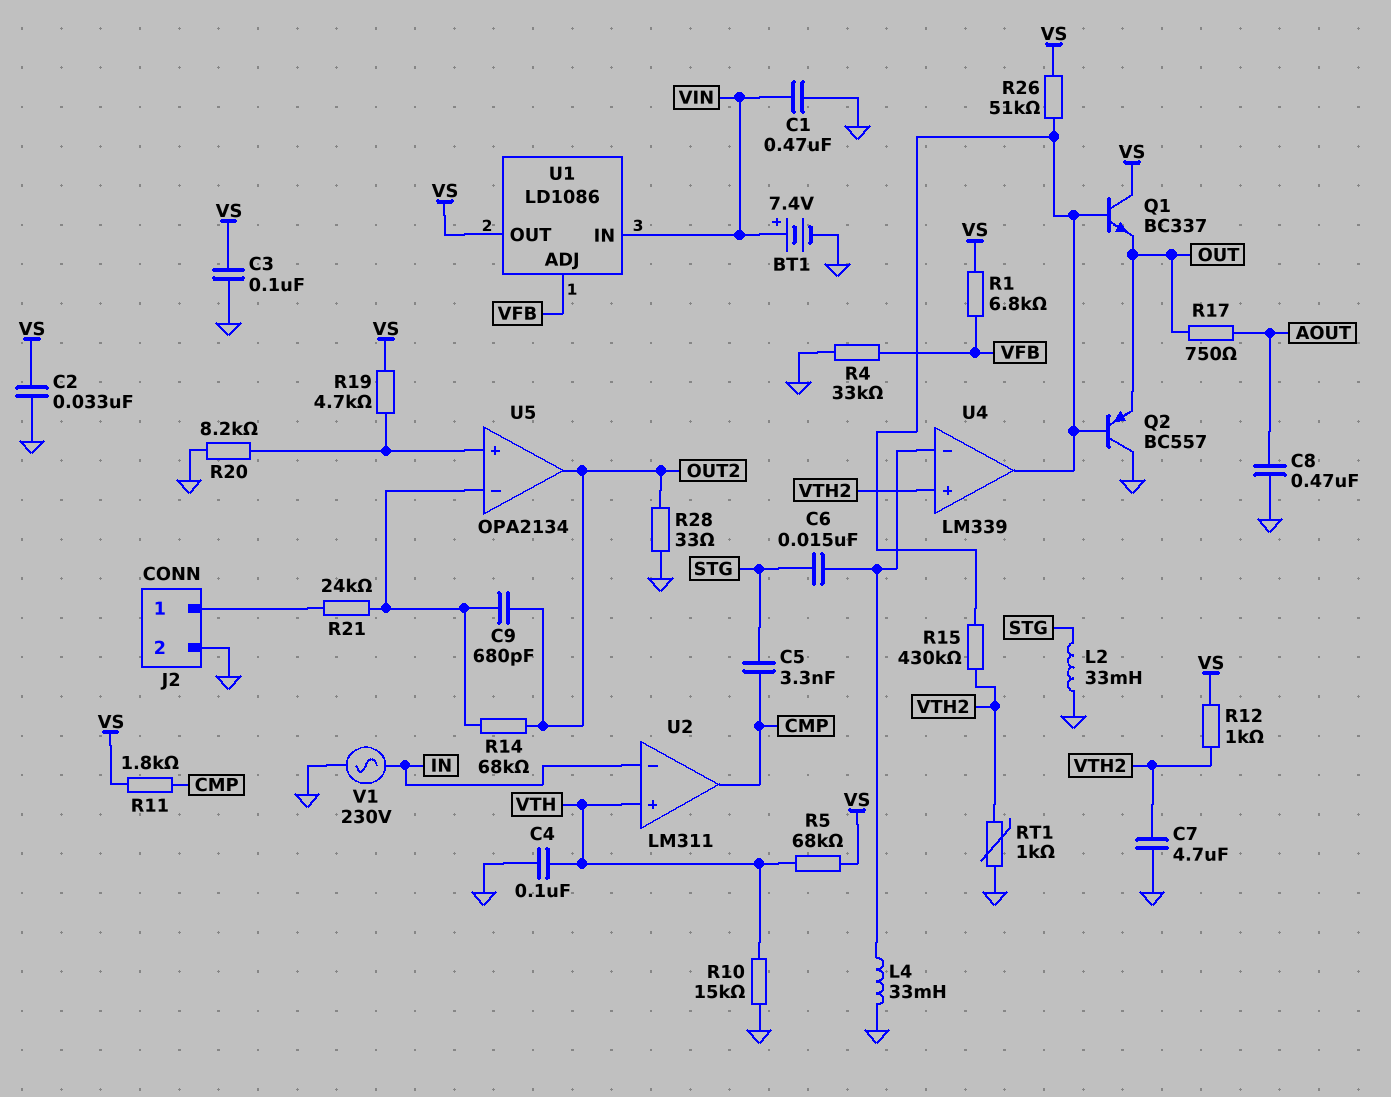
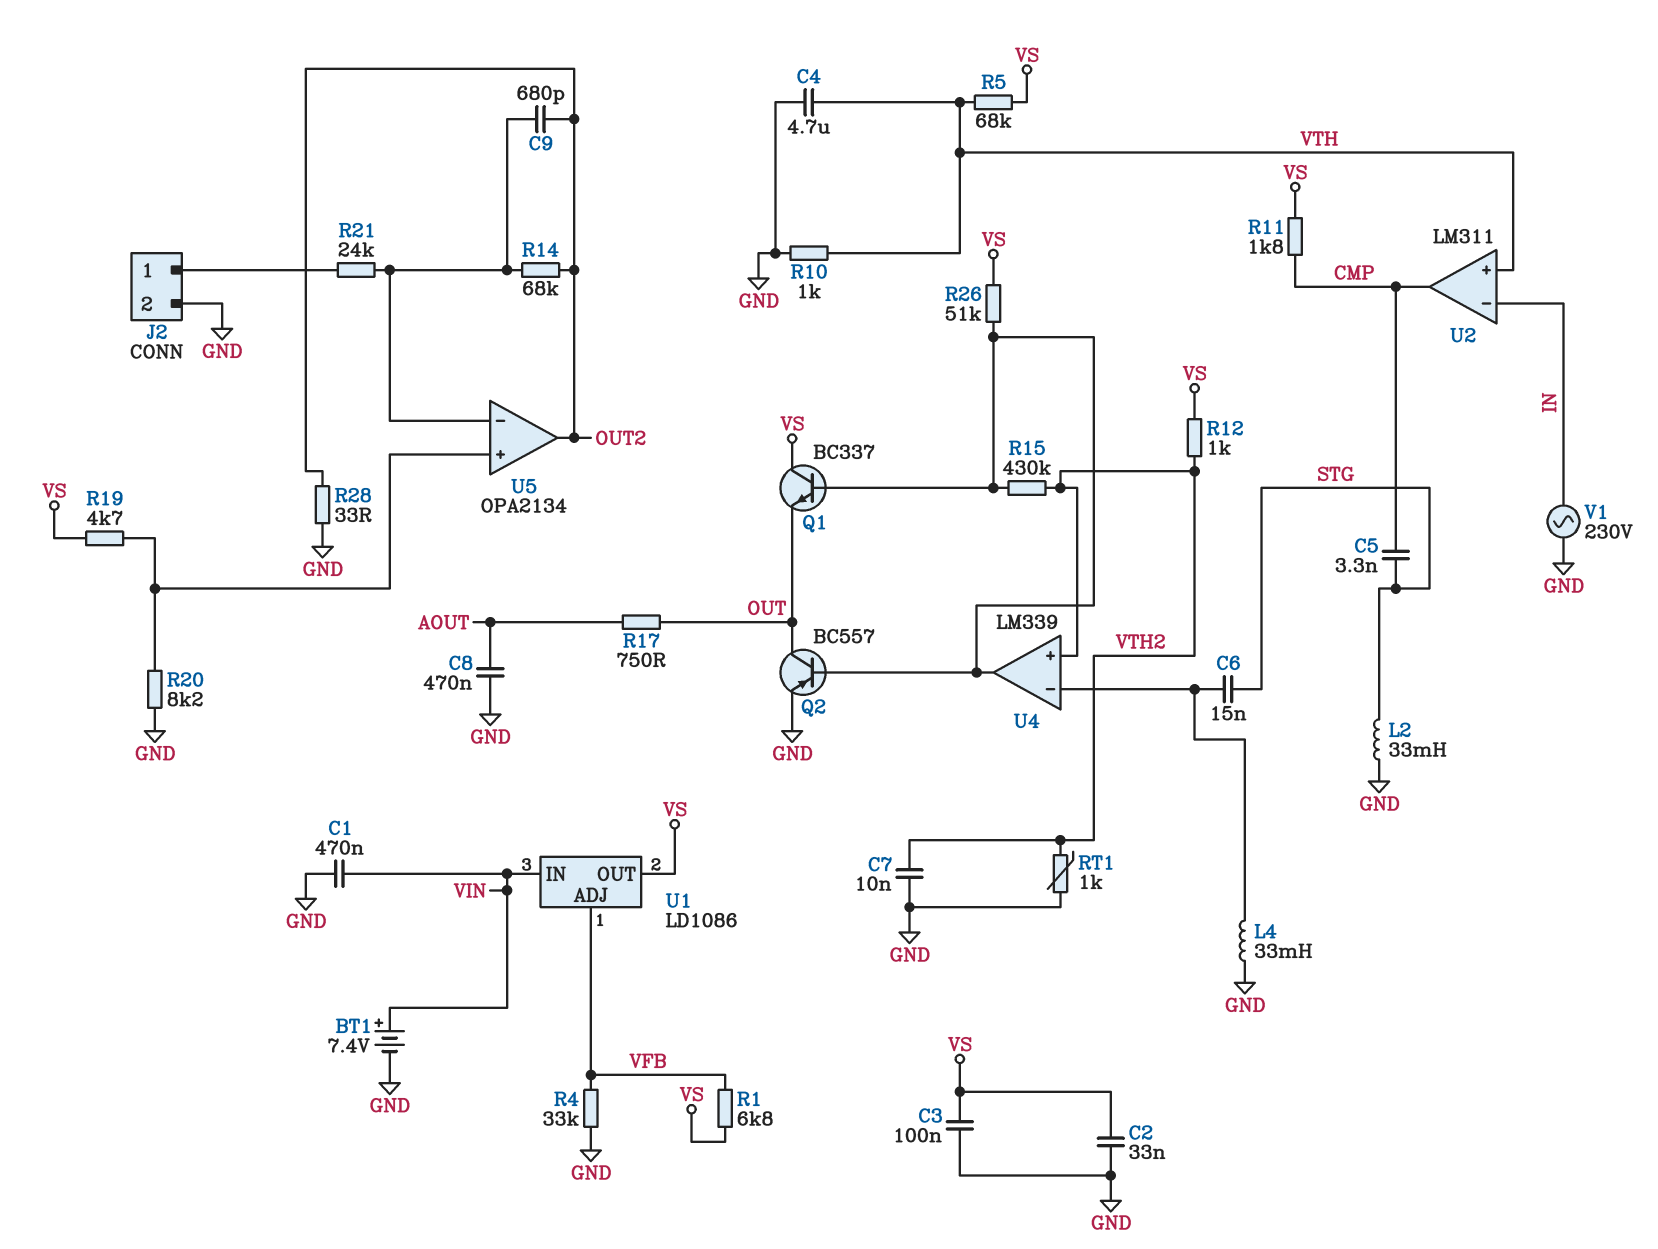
C4: 100nF (GND, VTH) -> 4.7uF (GND, VTH)
C7: 4.7uF (GND, VTH2) -> 10nF (GND, VTH2)
Q2: PNP BC557 (B U4/out, C GND, E OUT) -> PNP BC557 (B U4/out, C OUT, E GND)
R10: 15k (GND, VTH) -> 1k (GND, VTH)

